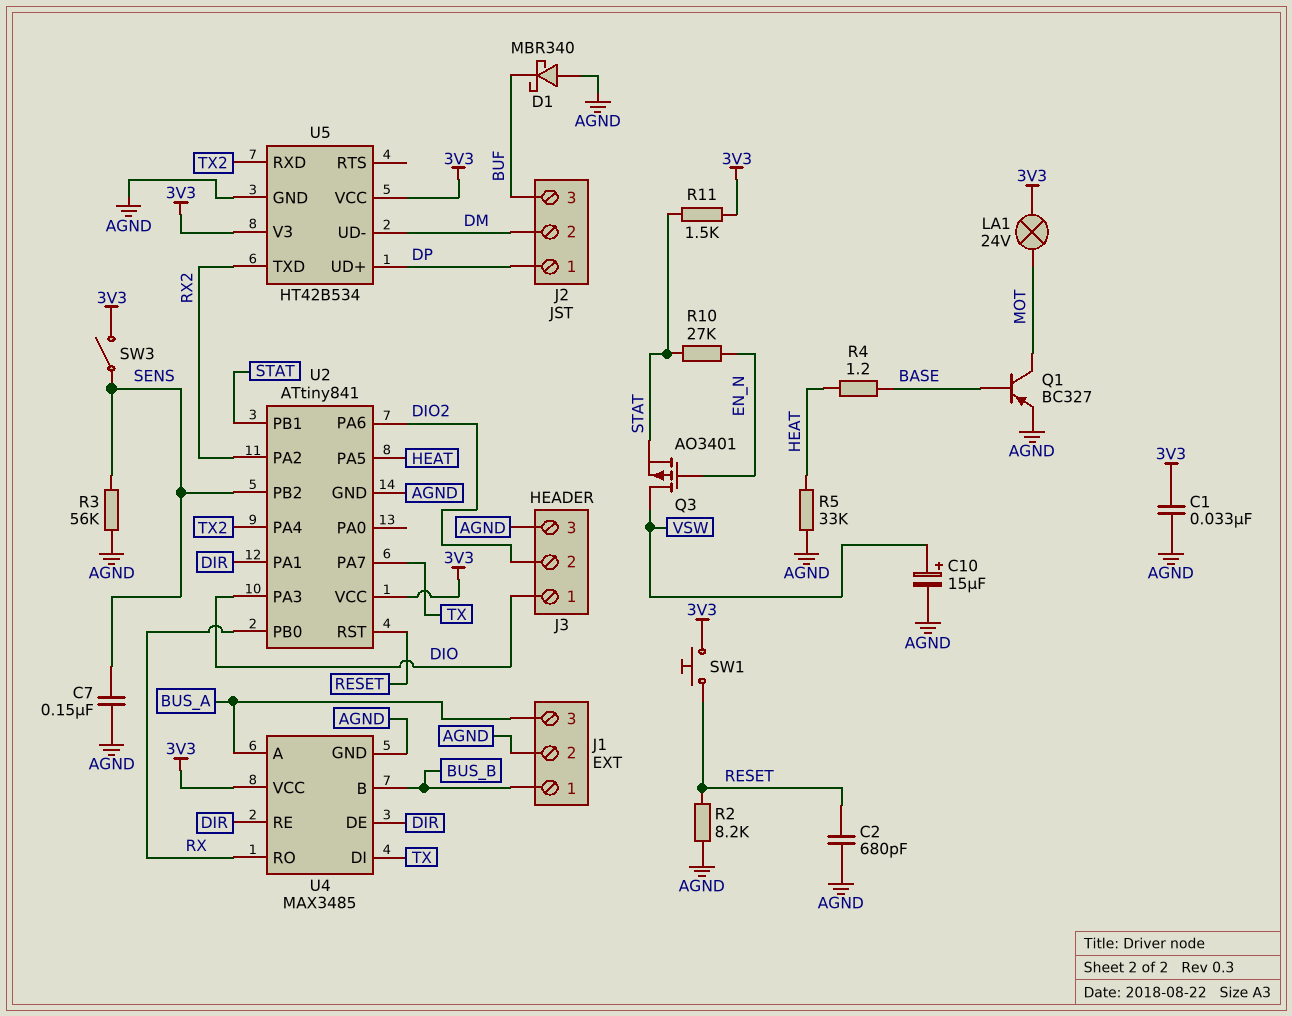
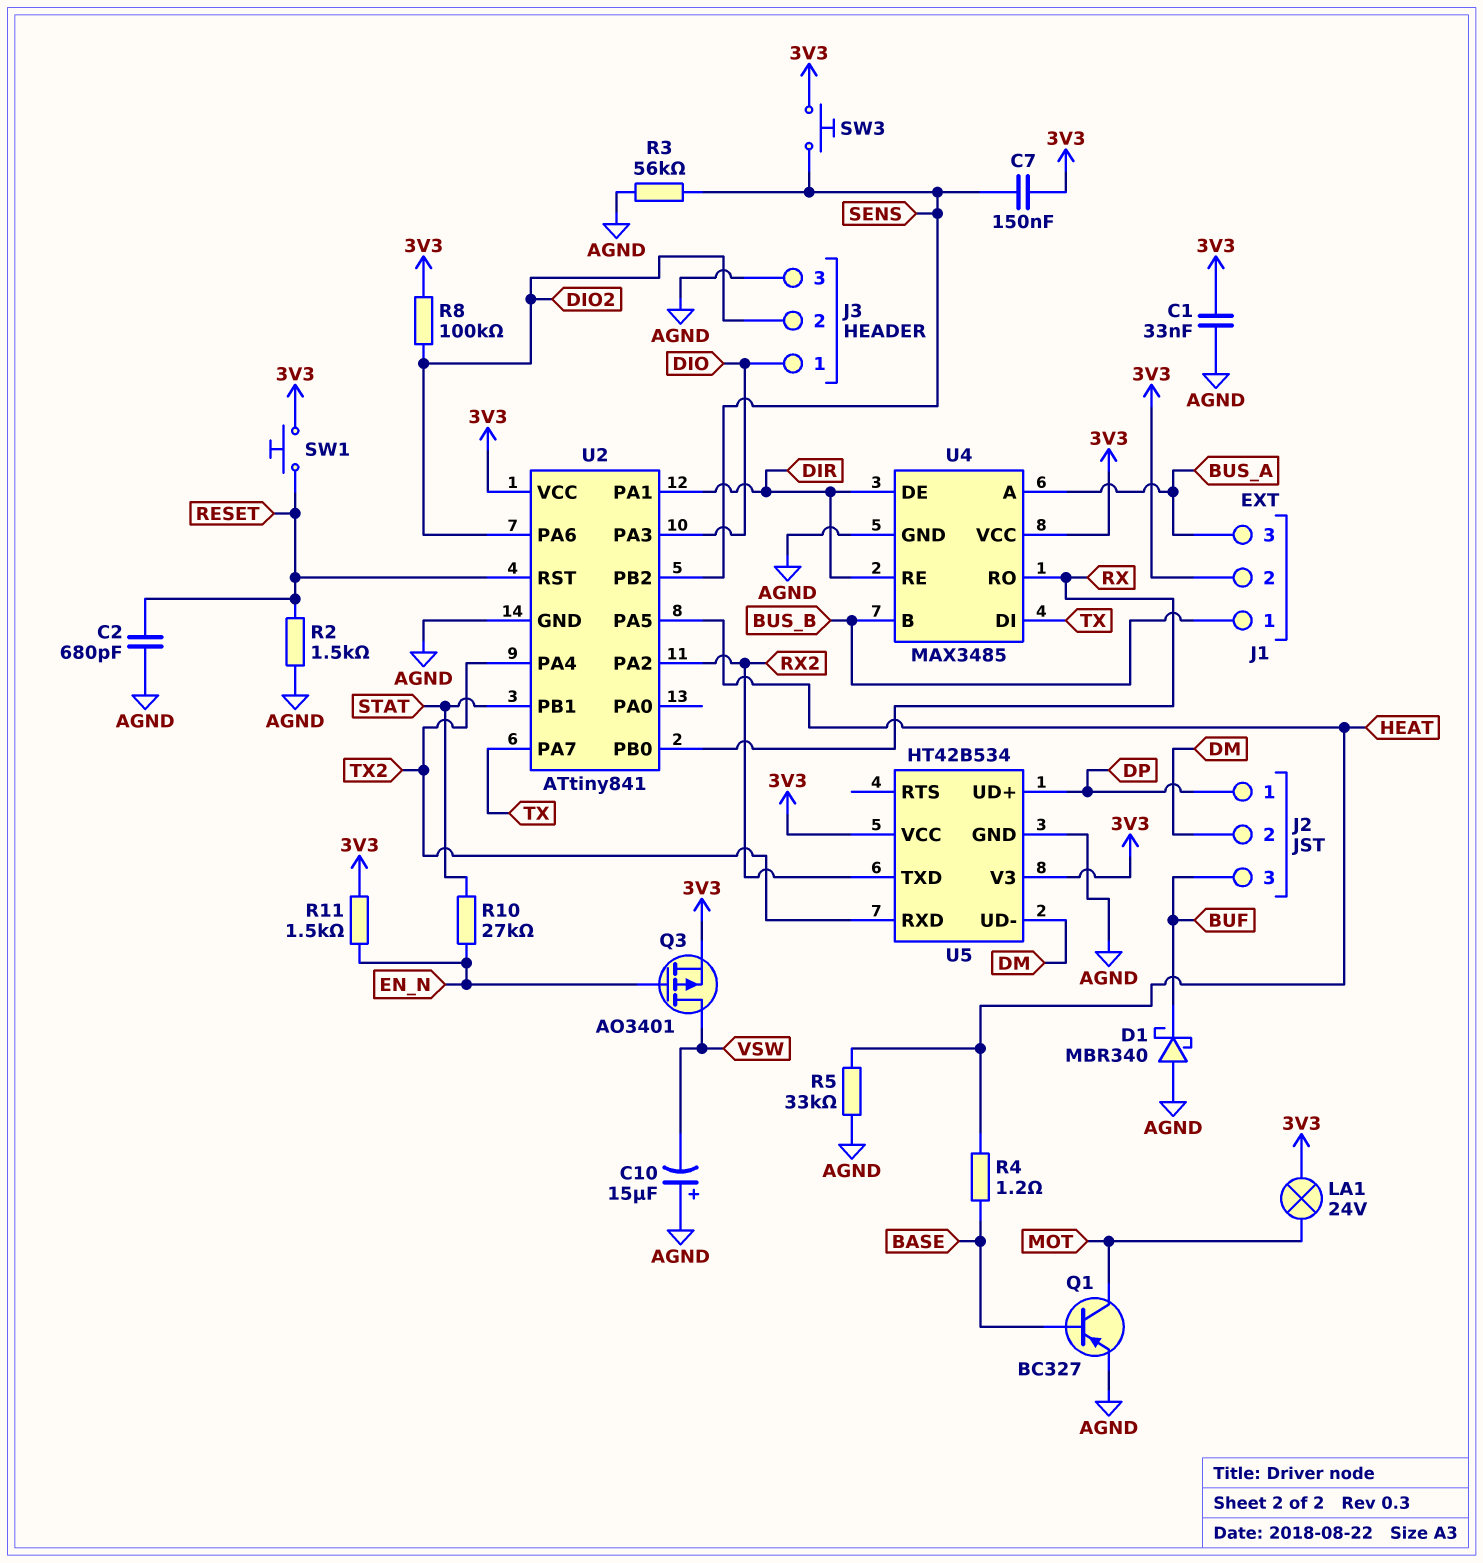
C7: 150nF (AGND, SENS) -> 150nF (3V3, SENS)
C10: 15uF (plus VSW, minus AGND) -> 15uF (plus AGND, minus VSW)
J1 pin 2: AGND -> 3V3
Q3: PMOS AO3401 (G EN_N, D VSW, S STAT) -> PMOS AO3401 (G EN_N, D VSW, S 3V3)
R2: 8.2k (AGND, RESET) -> 1.5k (AGND, RESET)
R8: none -> 100k (3V3, DIO2)
R11: 1.5k (3V3, STAT) -> 1.5k (3V3, EN_N)
SW3: switch (3V3, SENS) -> button (3V3, SENS)

